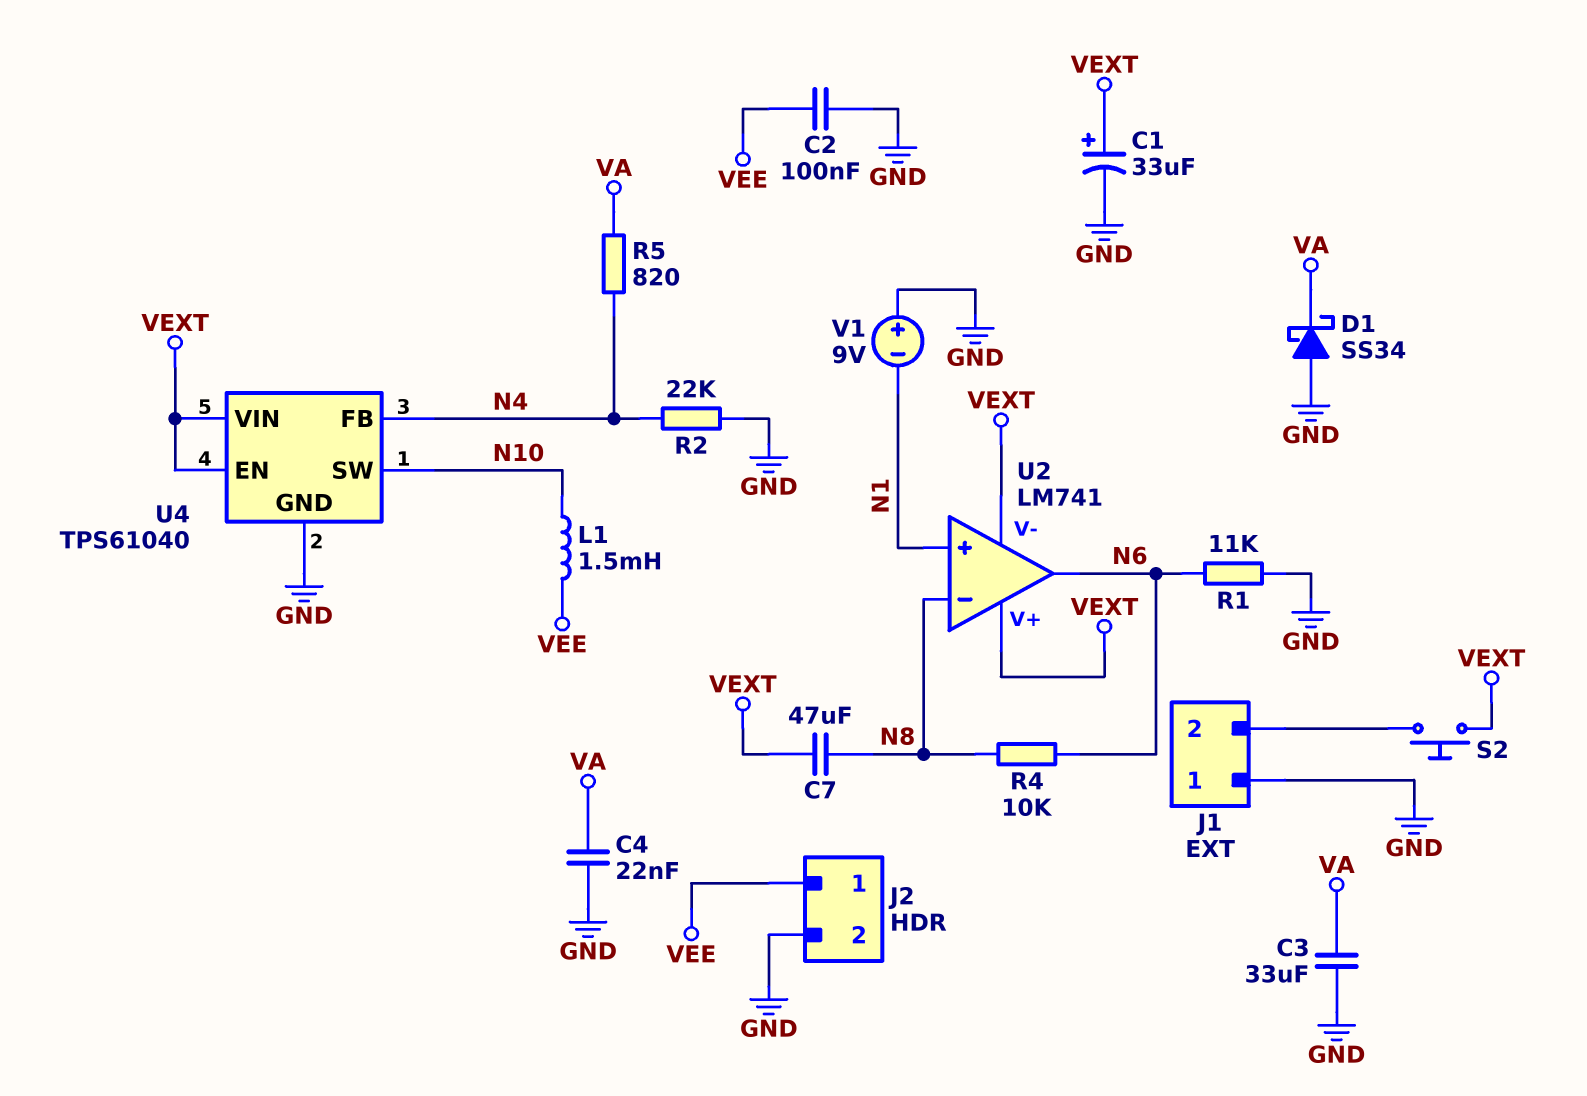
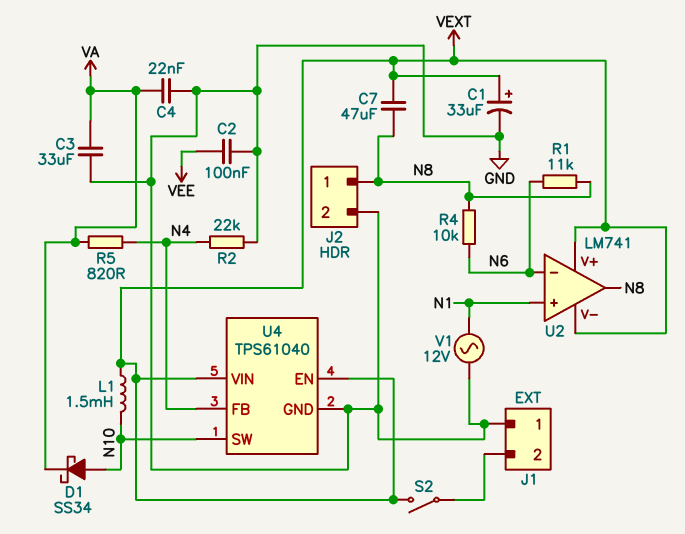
D1: schottky SS34 (A GND, K VA) -> schottky SS34 (A N10, K VA)
J2 pin 1: VEE -> N8
L1: 1.5mH (N10, VEE) -> 1.5mH (N10, VEXT)
R1: 11k (GND, N6) -> 11k (N6, N8)
S2: button (J1/2, VEXT) -> switch (J1/2, VEXT)
U2 pin in-: N8 -> N6
U2 pin out: N6 -> N8
V1: 9V (plus GND, minus N1) -> AC 12V (GND, N1)

